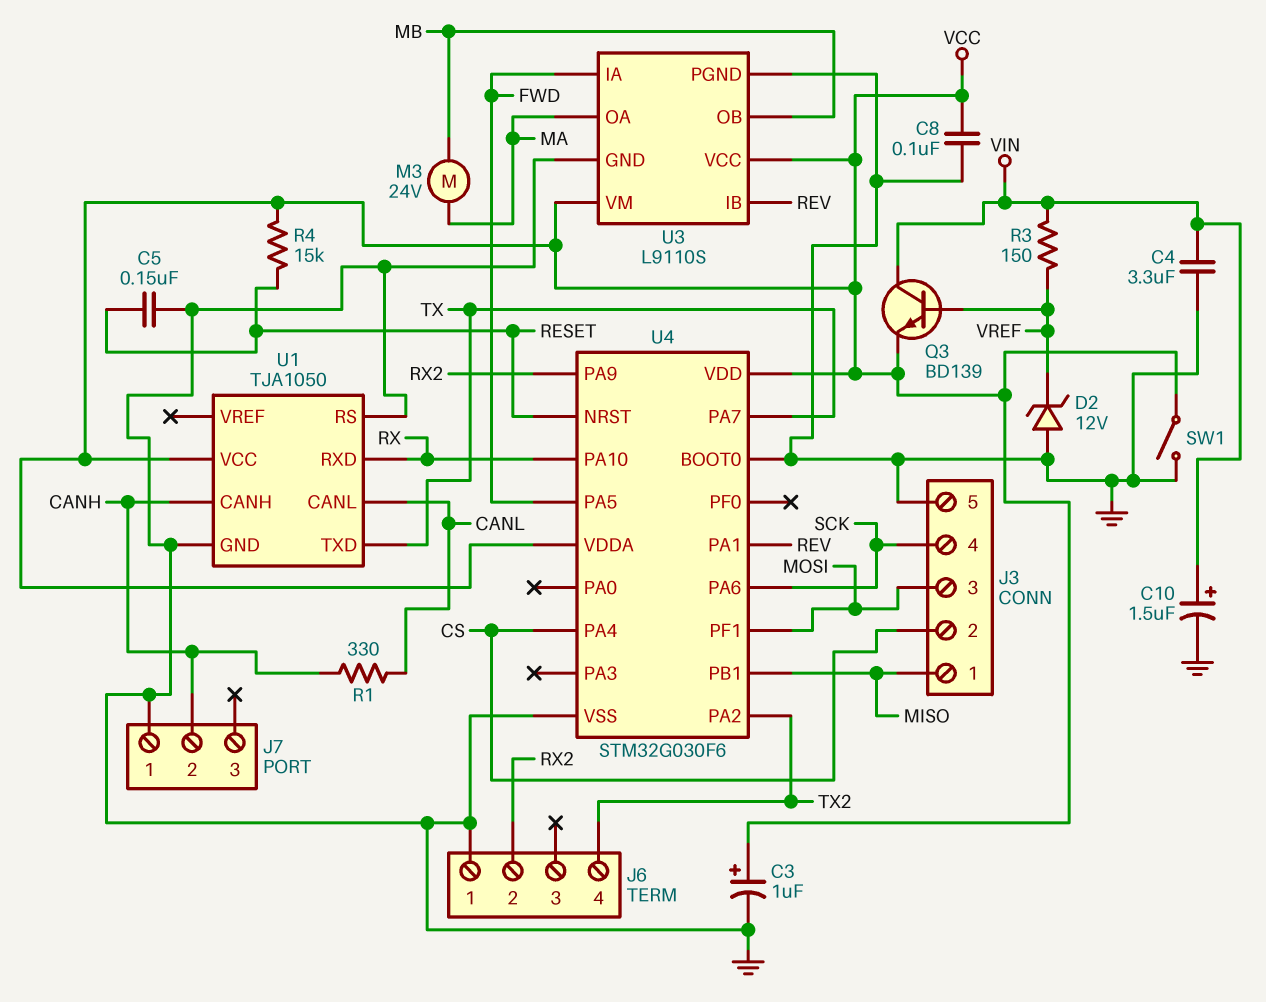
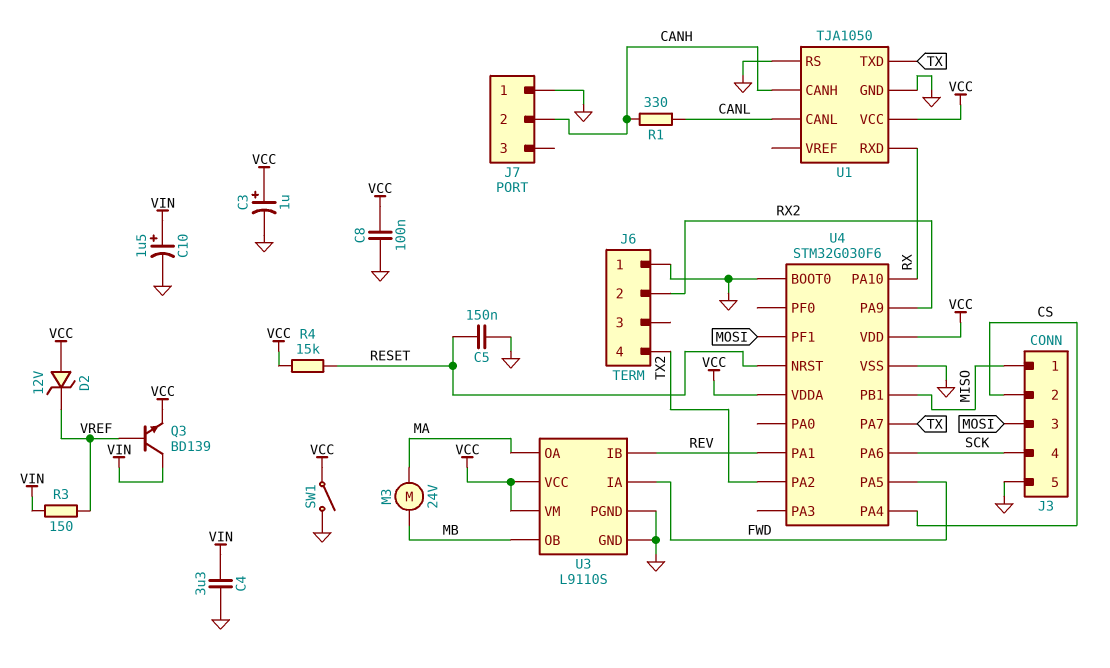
D2: zener 12V (A GND, K VREF) -> zener 12V (A VCC, K VREF)

